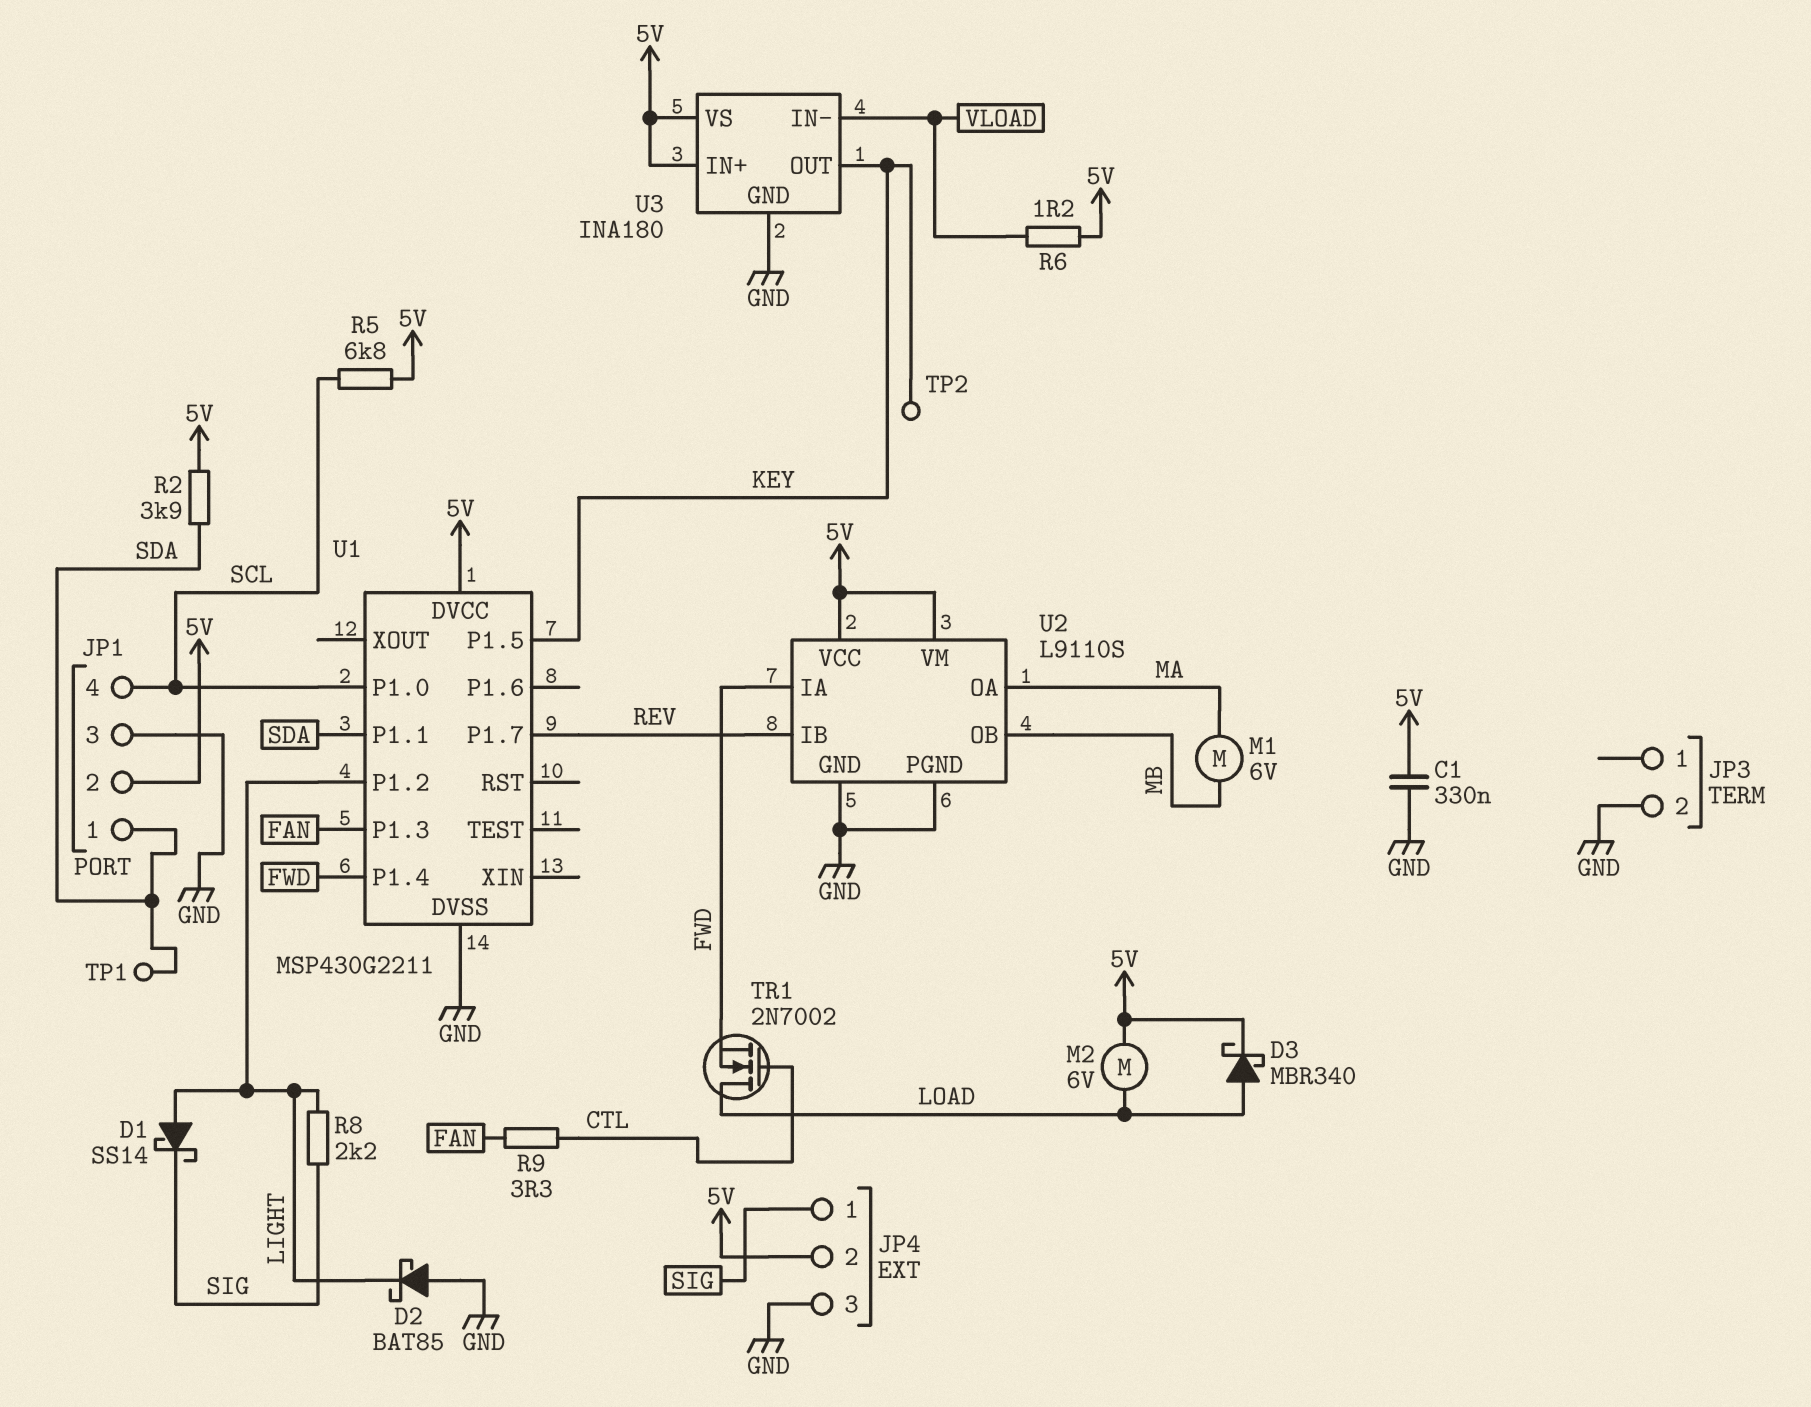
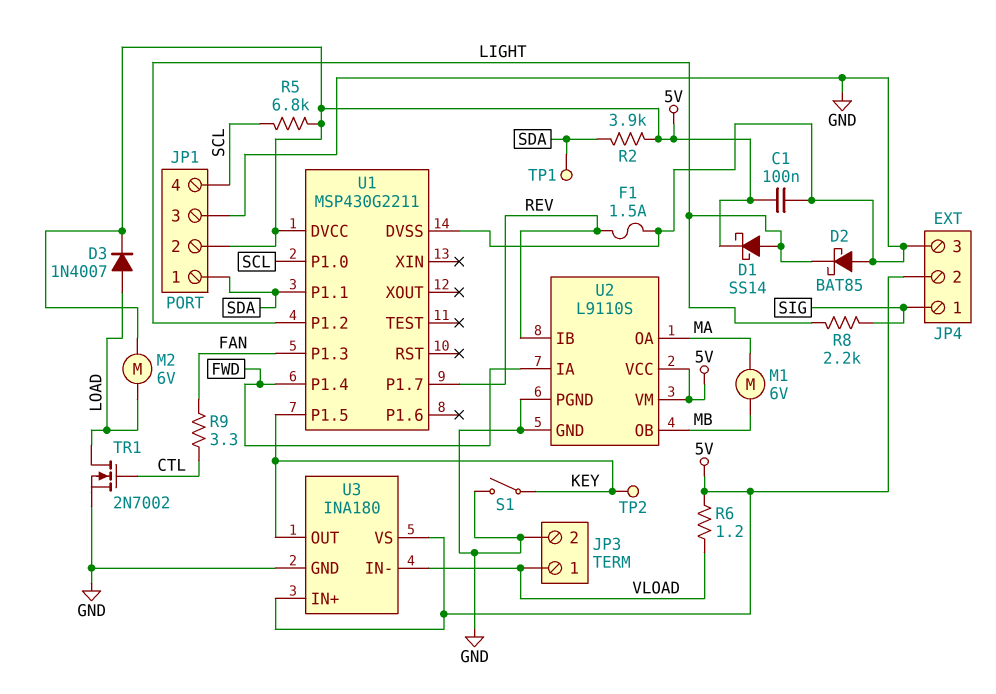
C1: 330nF (5V, GND) -> 100nF (5V, GND)
D1: schottky SS14 (A LIGHT, K SIG) -> schottky SS14 (A LIGHT, K 5V)
D3: schottky MBR340 (A LOAD, K 5V) -> diode 1N4007 (A LOAD, K 5V)
F1: none -> 1.5A (GND, REV)
JP3 pin 1: none -> VLOAD
S1: none -> switch (GND, KEY)
TR1: NMOS 2N7002 (G CTL, D LOAD, S FWD) -> NMOS 2N7002 (G CTL, D LOAD, S GND)

